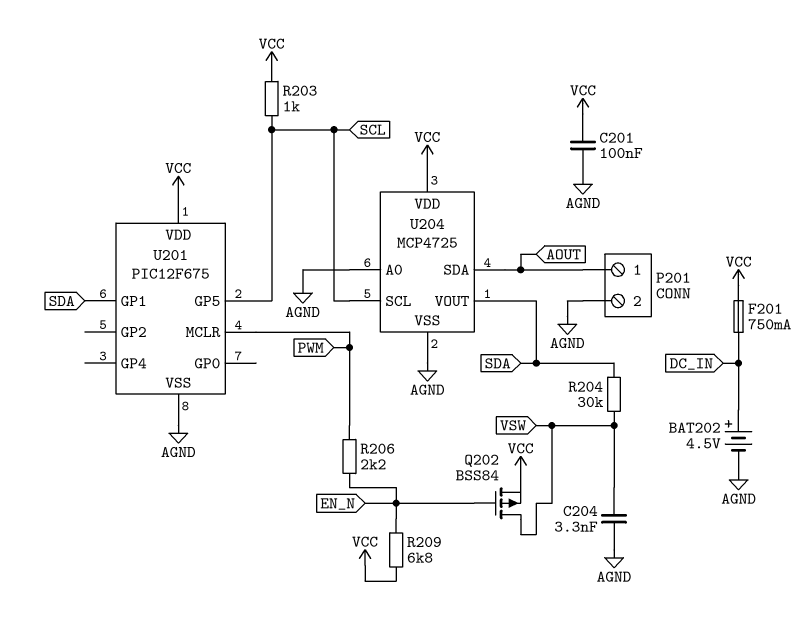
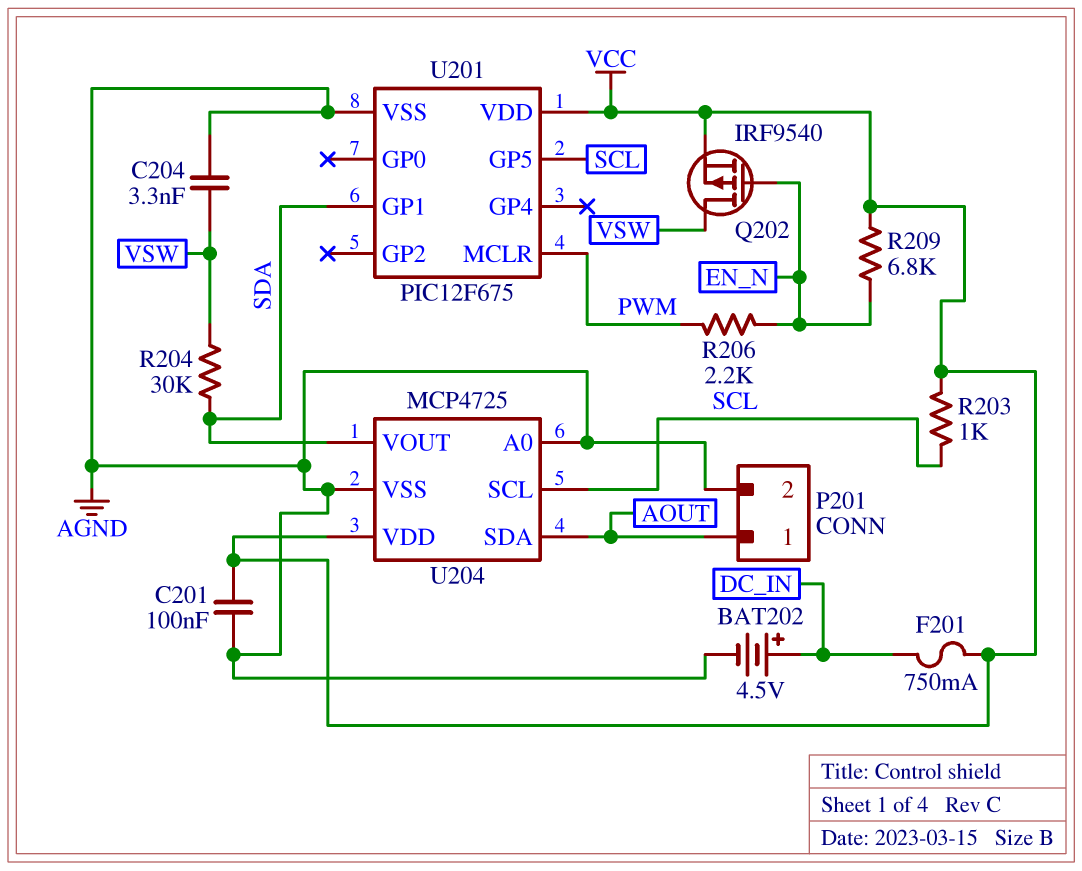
Q202: PMOS BSS84 (G EN_N, D VSW, S VCC) -> PMOS IRF9540 (G EN_N, D VSW, S VCC)

